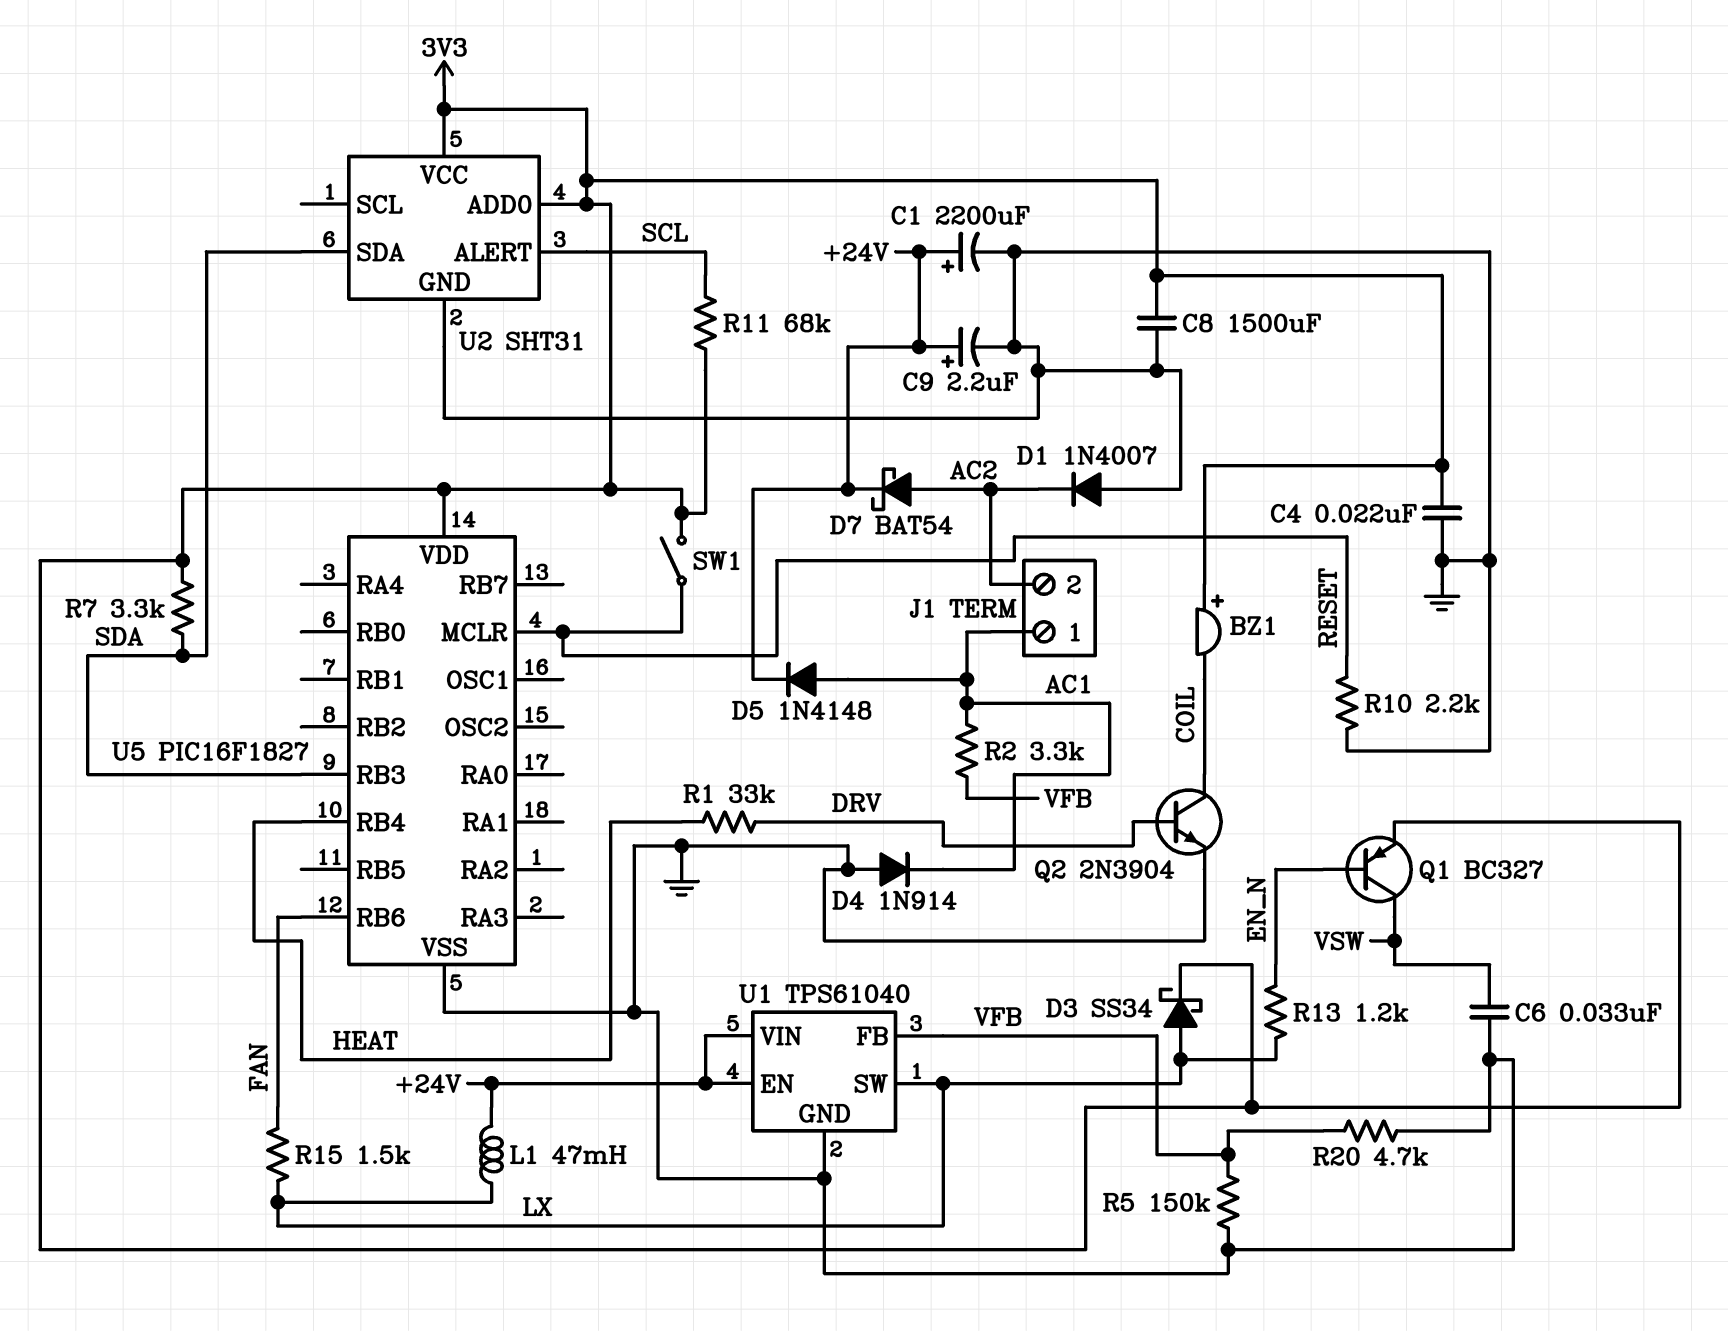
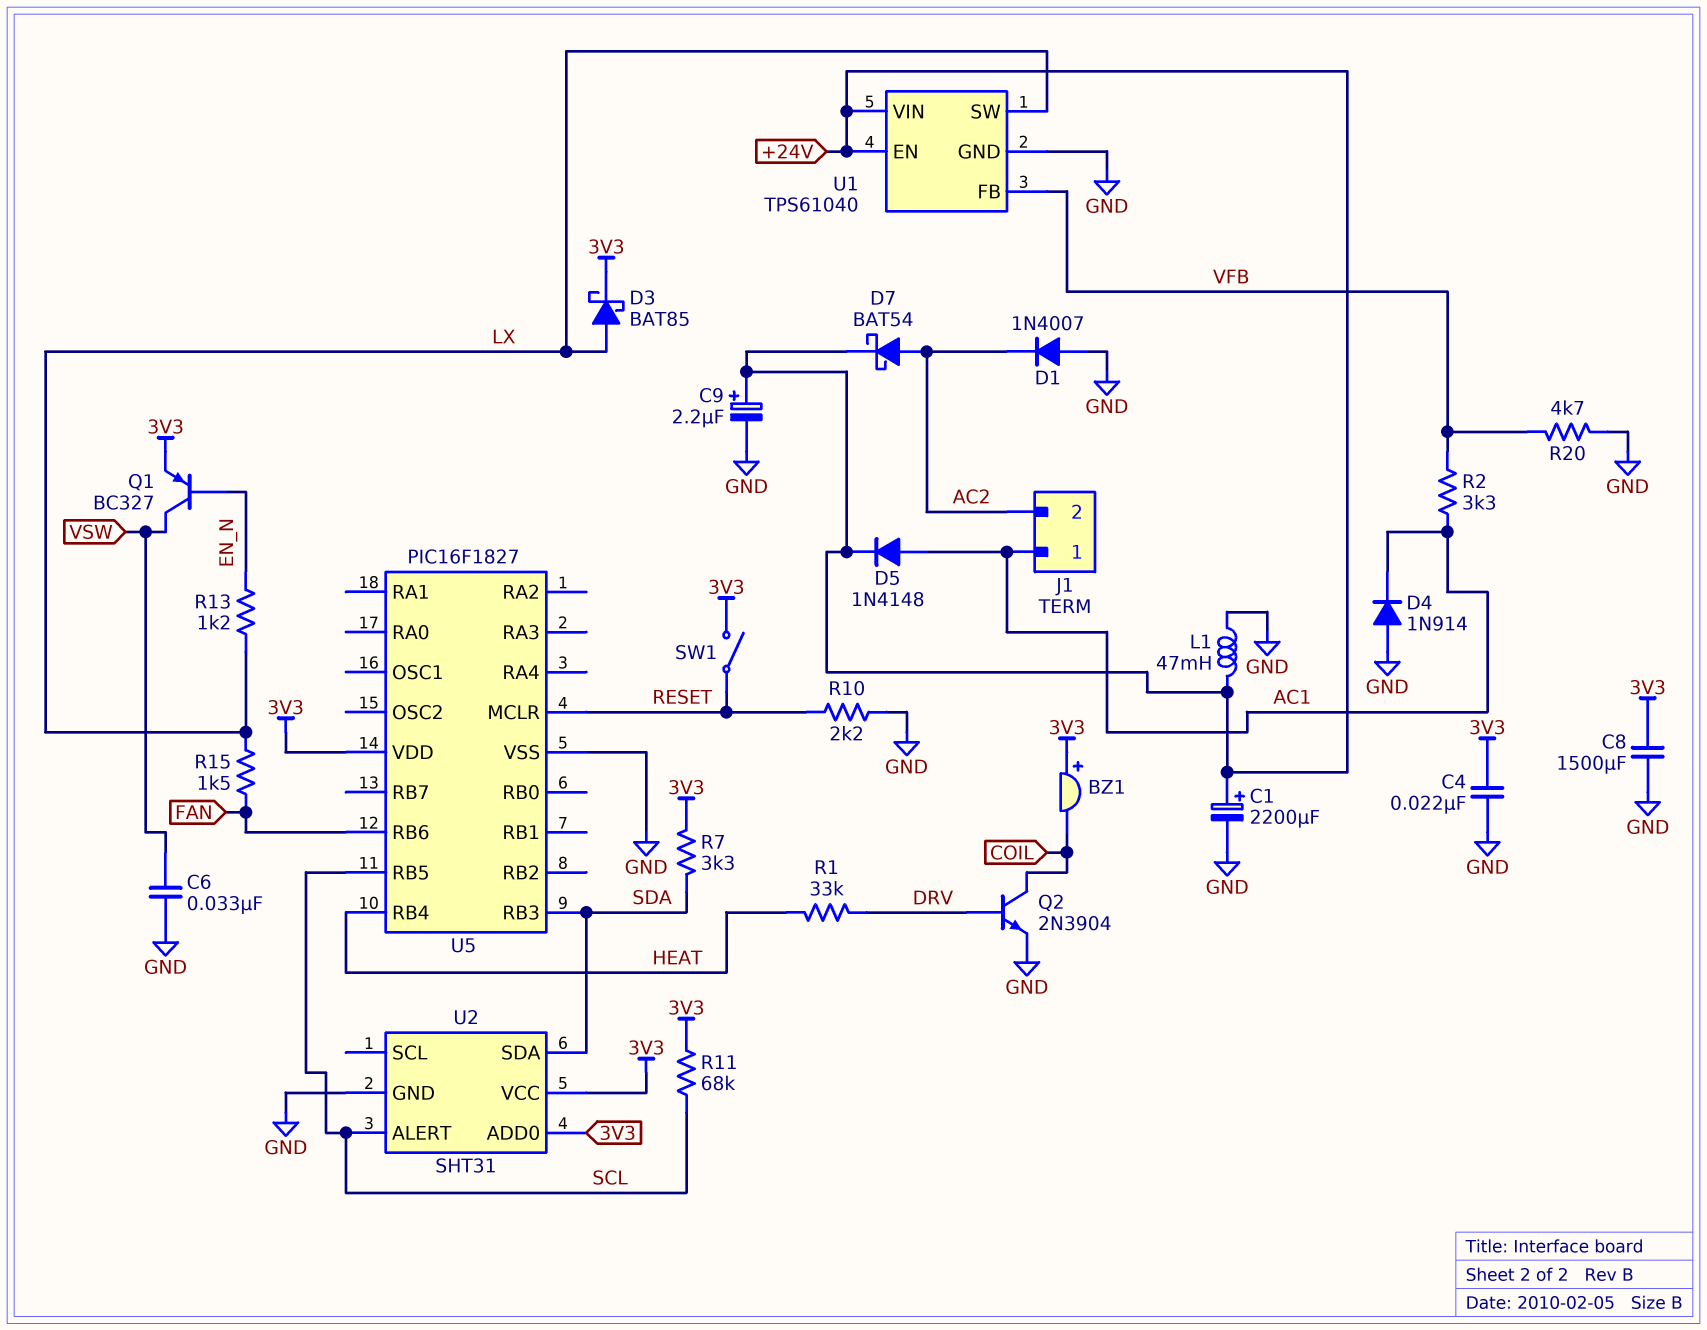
D3: schottky SS34 (A LX, K 3V3) -> schottky BAT85 (A LX, K 3V3)
L1: 47mH (+24V, LX) -> 47mH (+24V, GND)
R5: 150k (GND, VFB) -> none
U5 pin RB5: none -> SCL

